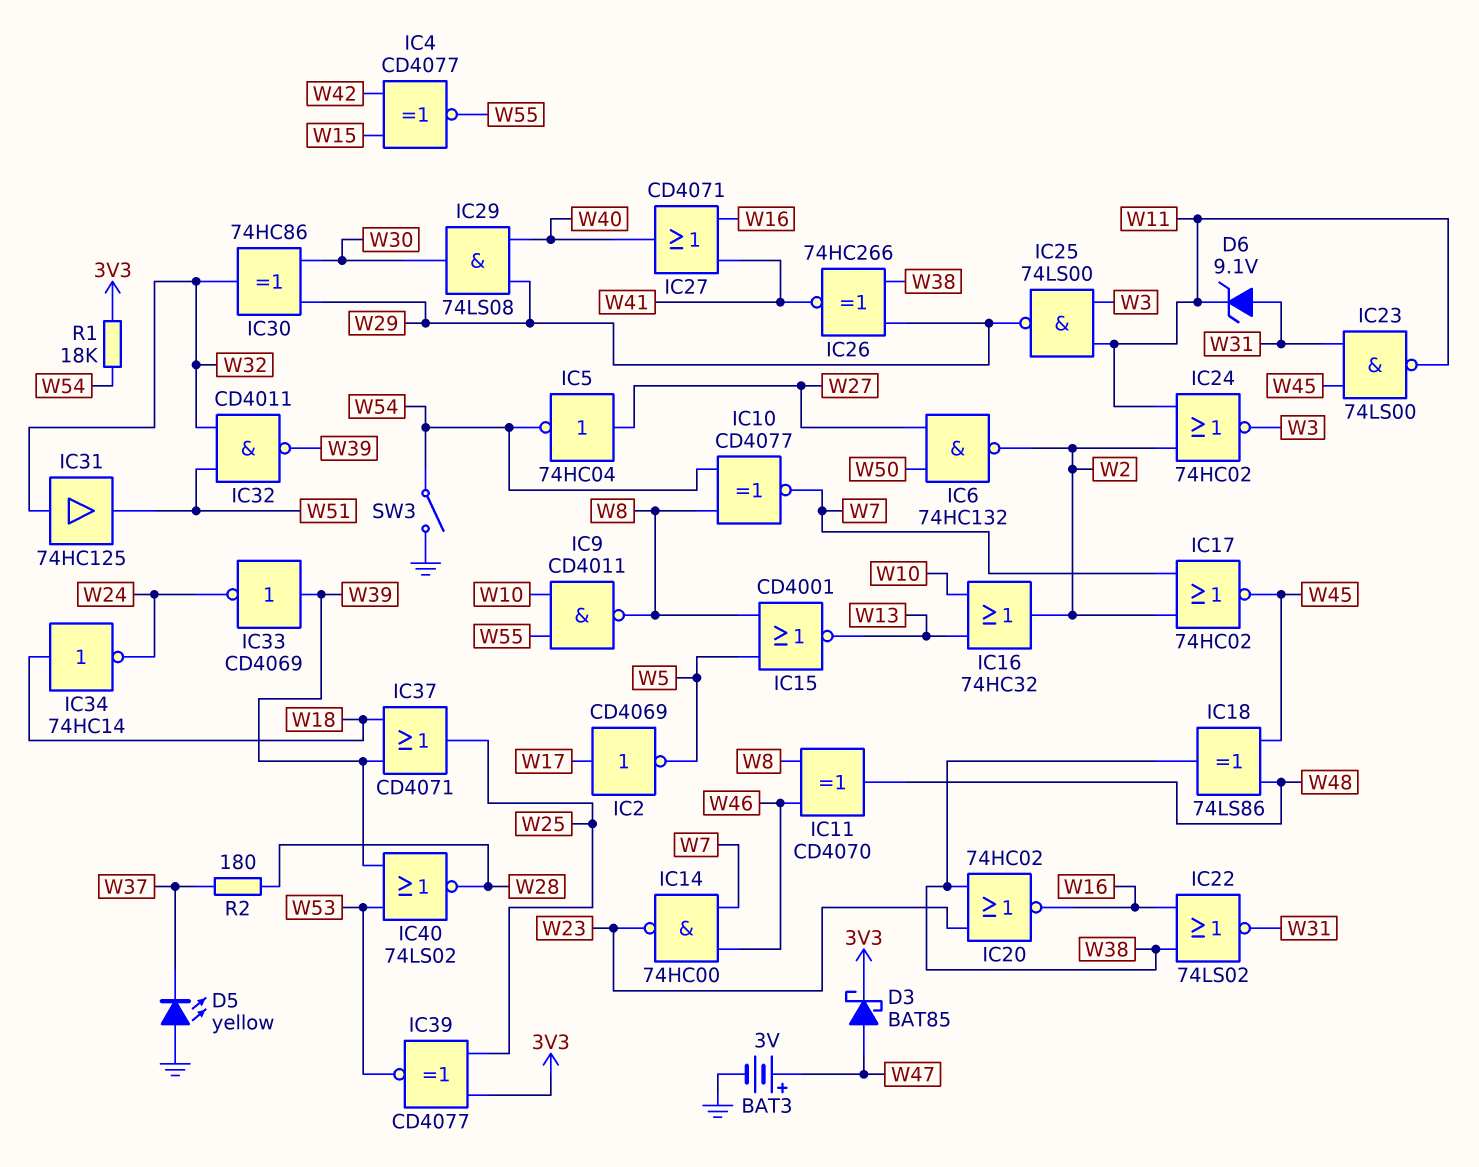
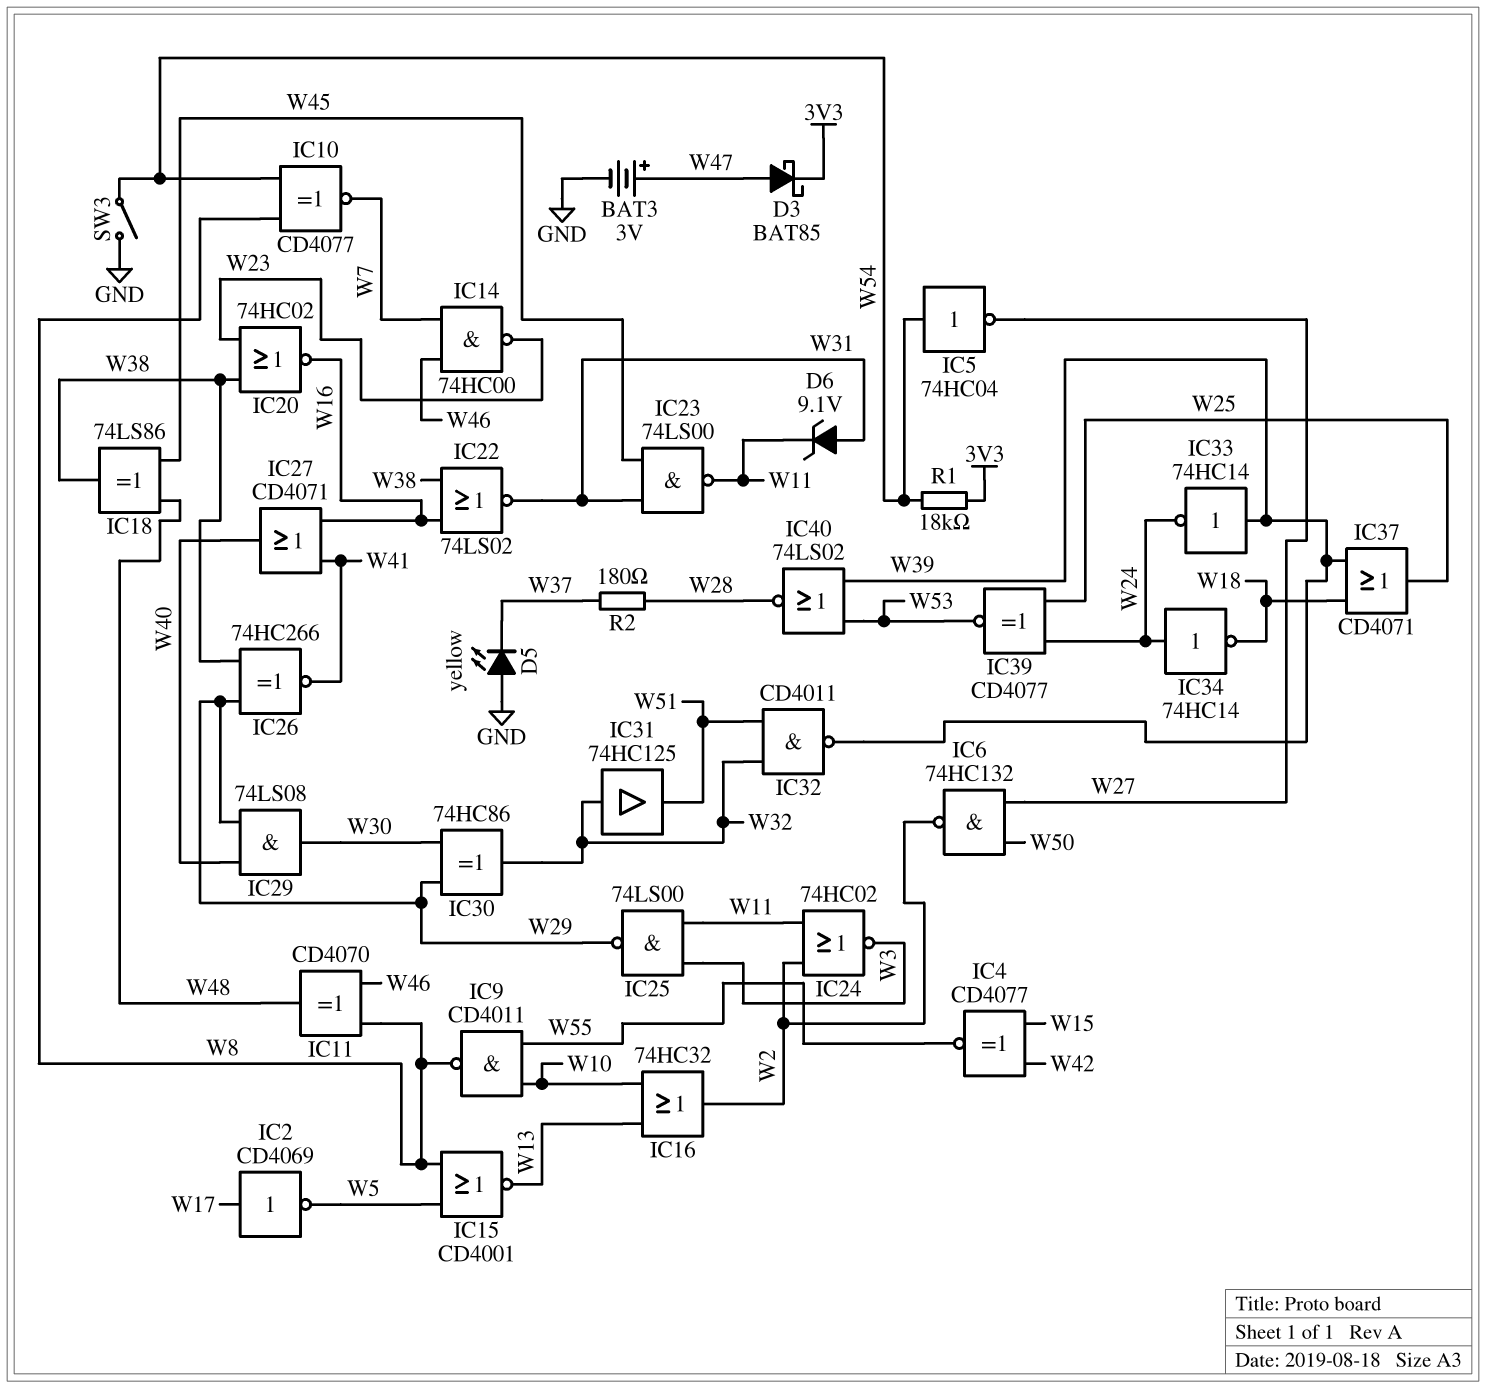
IC5: NOT 74HC04 (in W27, out W54) -> NOT 74HC04 (in W54, out W27)
IC17: NOR 74HC02 (in W2, in W7, out W45) -> none
IC33: NOT CD4069 (in W39, out W24) -> NOT 74HC14 (in W39, out W24)
IC34: NOT 74HC14 (in W18, out W24) -> NOT 74HC14 (in W24, out W18)
IC39: XNOR CD4077 (in 3V3, in W25, out W53) -> XNOR CD4077 (in W24, in W25, out W53)

